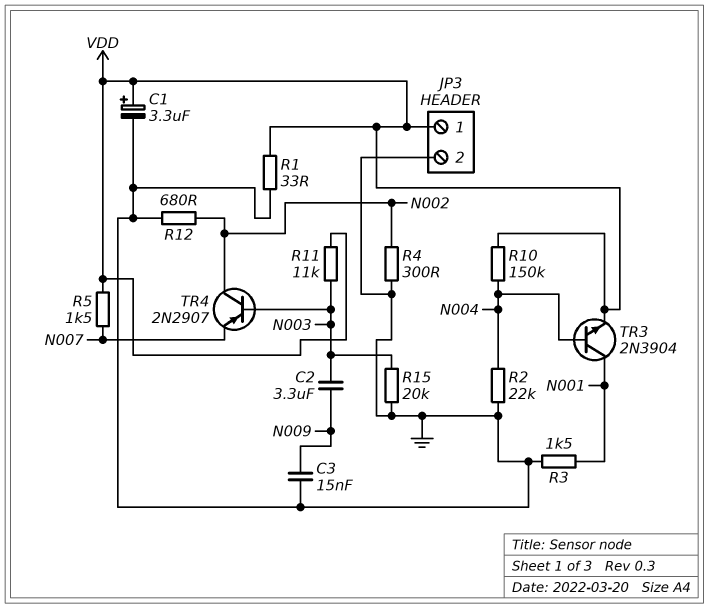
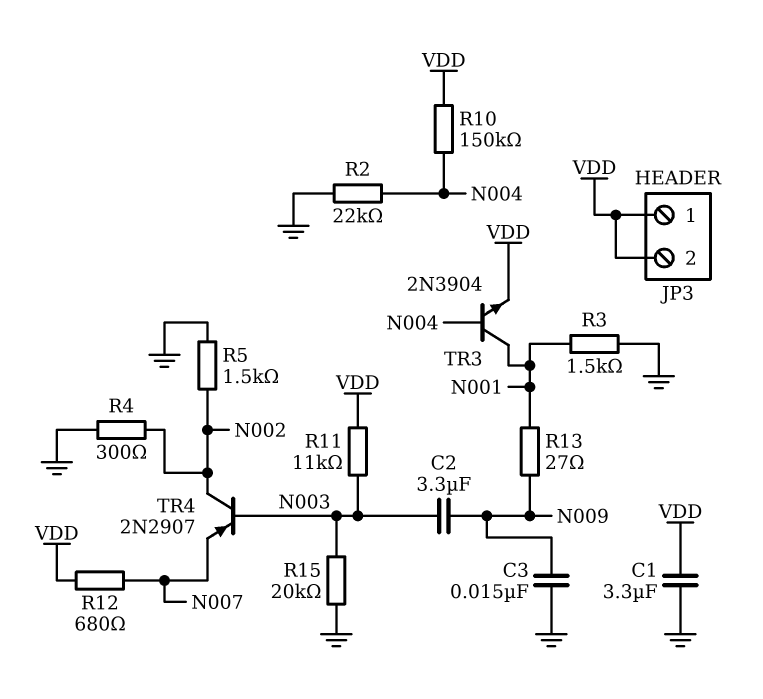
C1: 3.3uF (plus VDD, minus GND) -> 3.3uF (GND, VDD)
JP3 pin 2: GND -> VDD
R1: 33 (GND, VDD) -> none
R5: 1.5k (N007, VDD) -> 1.5k (GND, N002)
R12: 680 (GND, N002) -> 680 (N007, VDD)
R13: none -> 27 (N001, N009)

